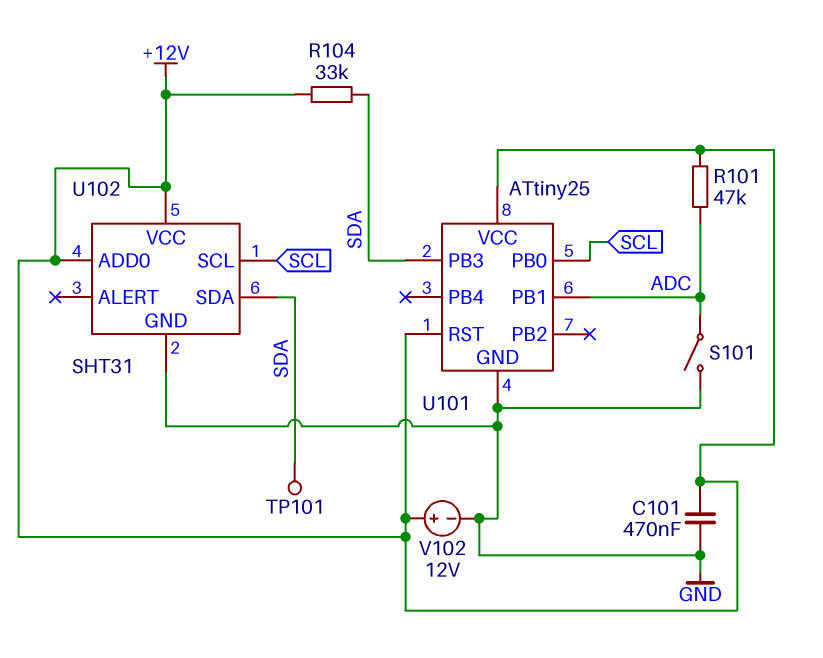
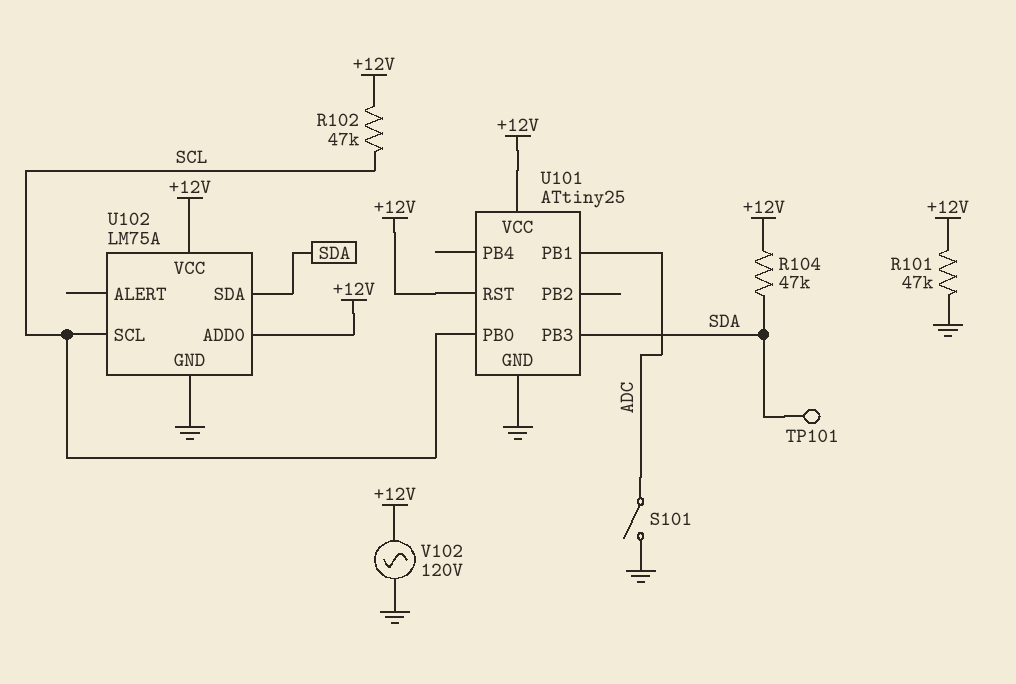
C101: 470nF (+12V, GND) -> none
R101: 47k (+12V, ADC) -> 47k (+12V, GND)
R102: none -> 47k (+12V, SCL)
R104: 33k (+12V, SDA) -> 47k (+12V, SDA)
U102: SHT31 -> LM75A
V102: 12V (plus +12V, minus GND) -> AC 120V (+12V, GND)

